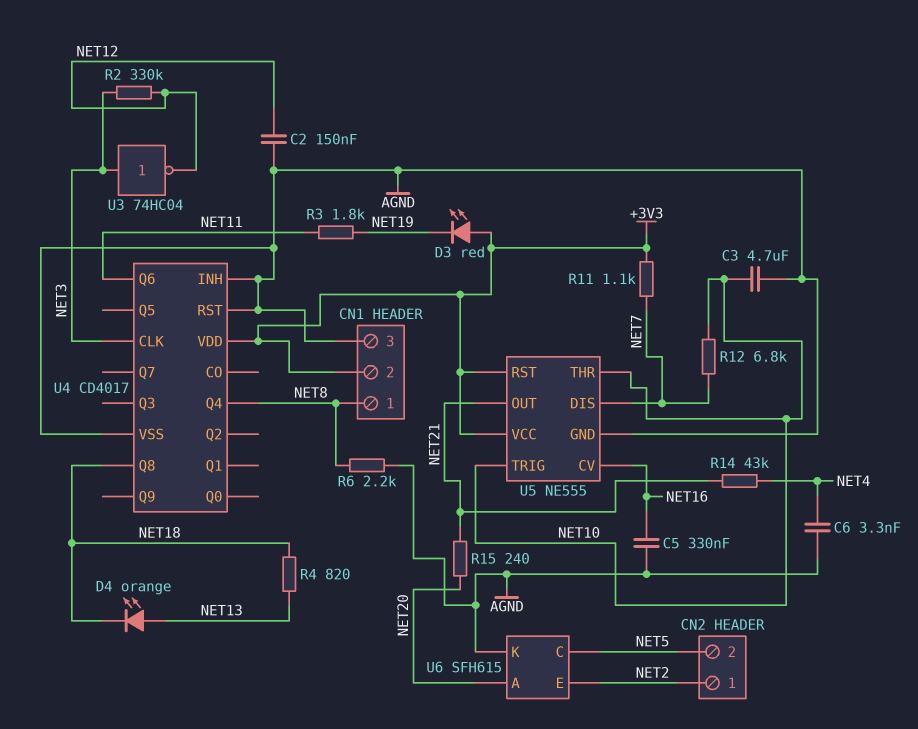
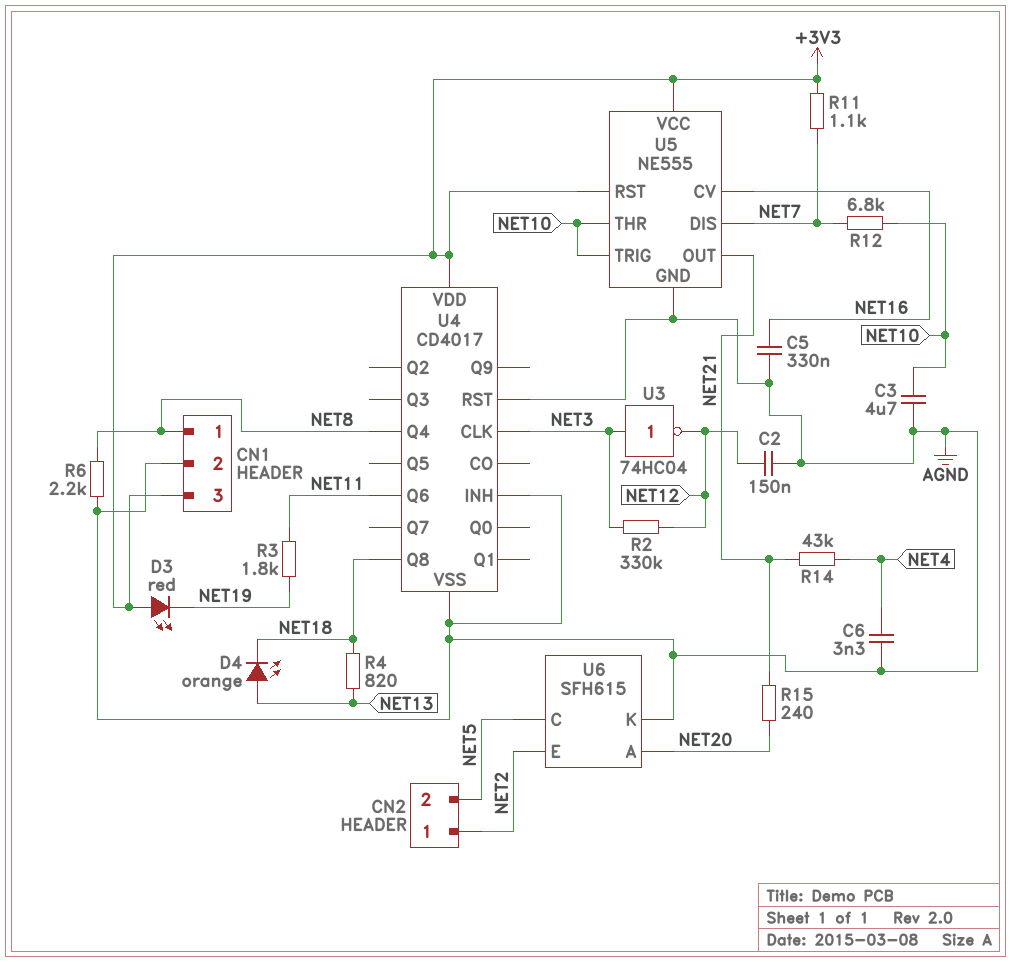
CN1 pin 2: +3V3 -> AGND
CN1 pin 3: AGND -> +3V3

